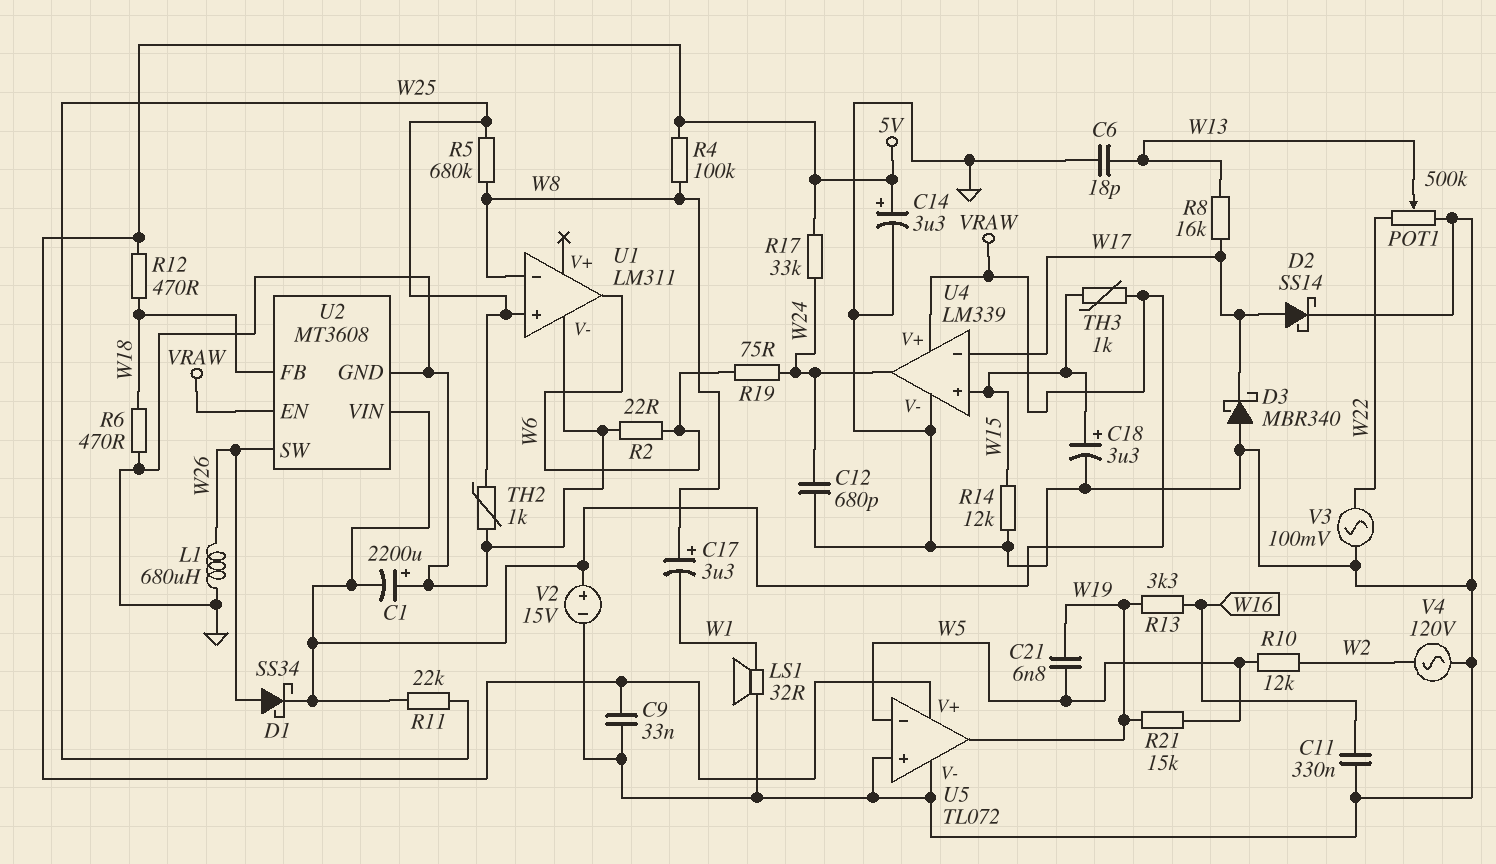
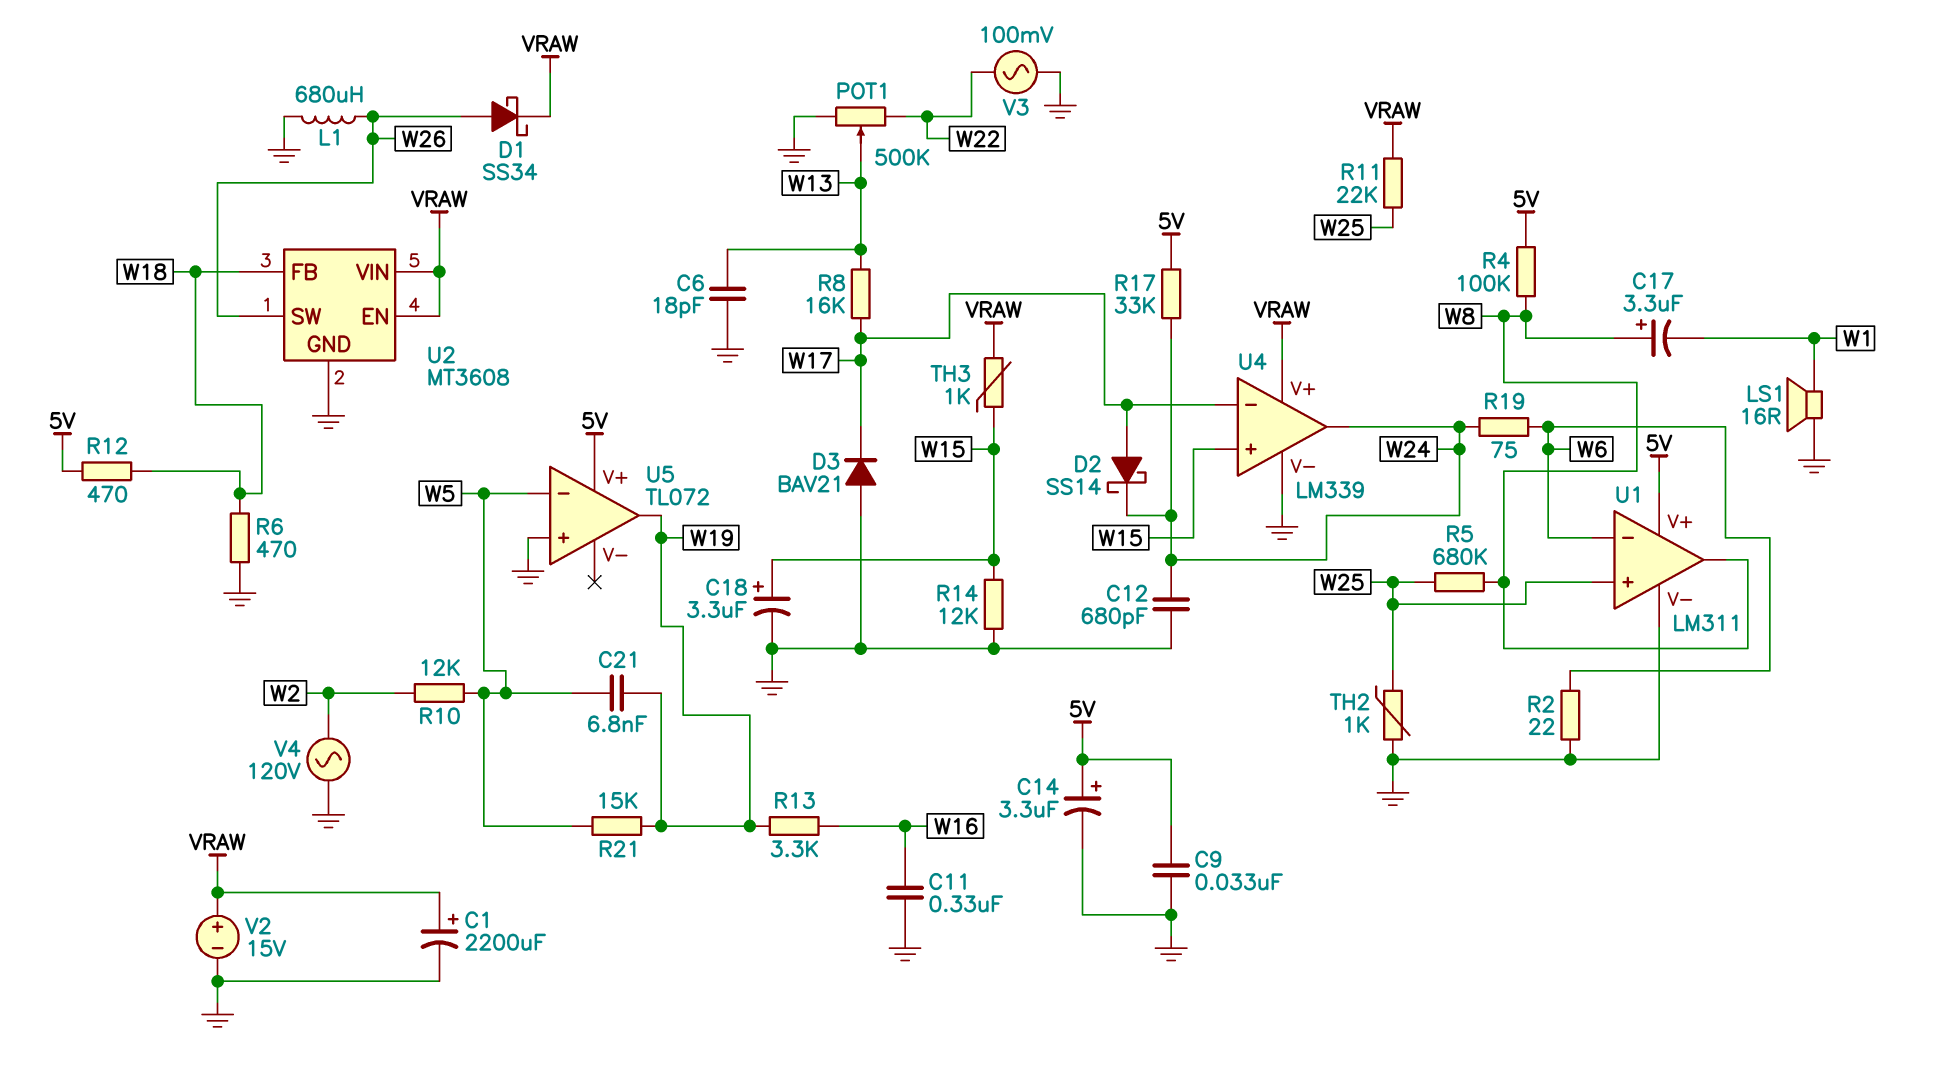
C1: 2200uF (plus GND, minus VRAW) -> 2200uF (plus VRAW, minus GND)
D2: schottky SS14 (A W17, K GND) -> schottky SS14 (A W17, K W24)
D3: schottky MBR340 (A GND, K W17) -> diode BAV21 (A GND, K W17)
LS1: speaker 32R (GND, W1) -> speaker 16R (GND, W1)
U1 pin V+: none -> 5V
U1 pin in-: W8 -> W6
U1 pin out: W6 -> W8
U5 pin V-: GND -> none

